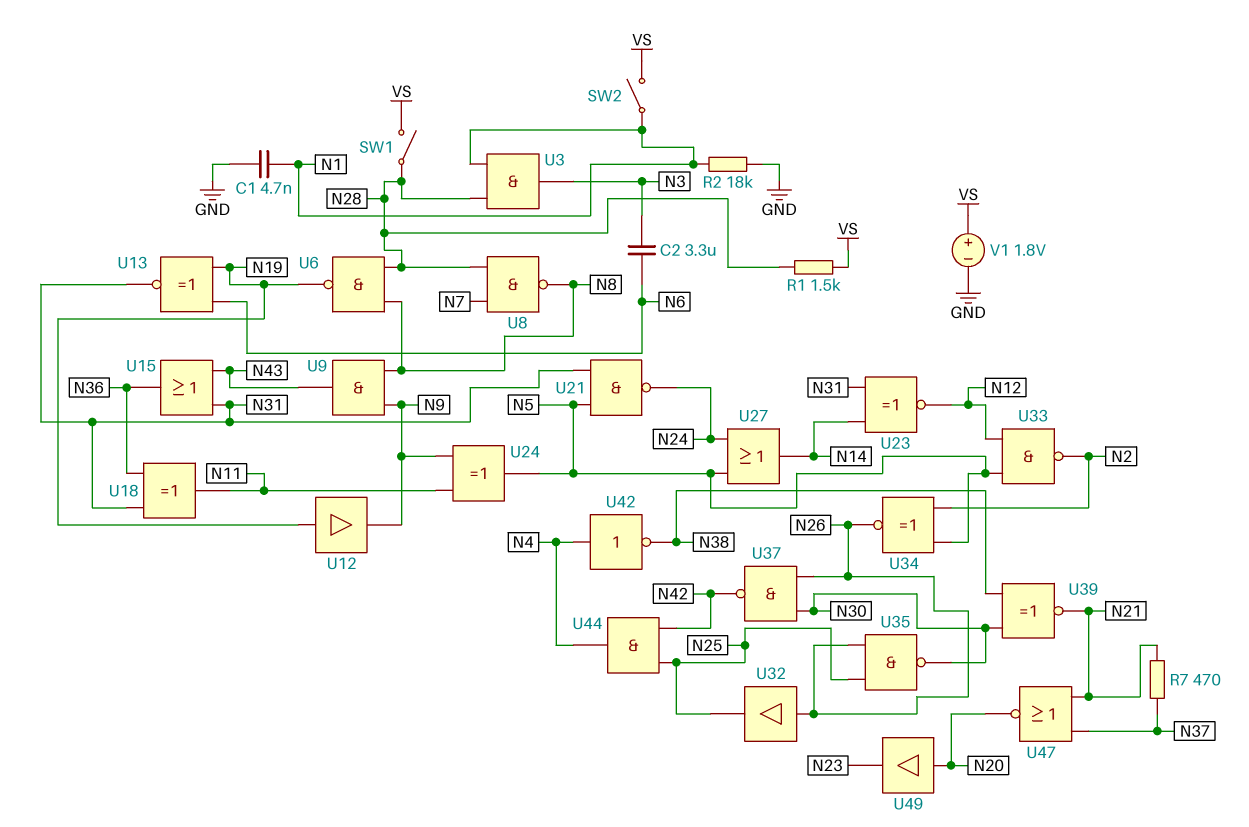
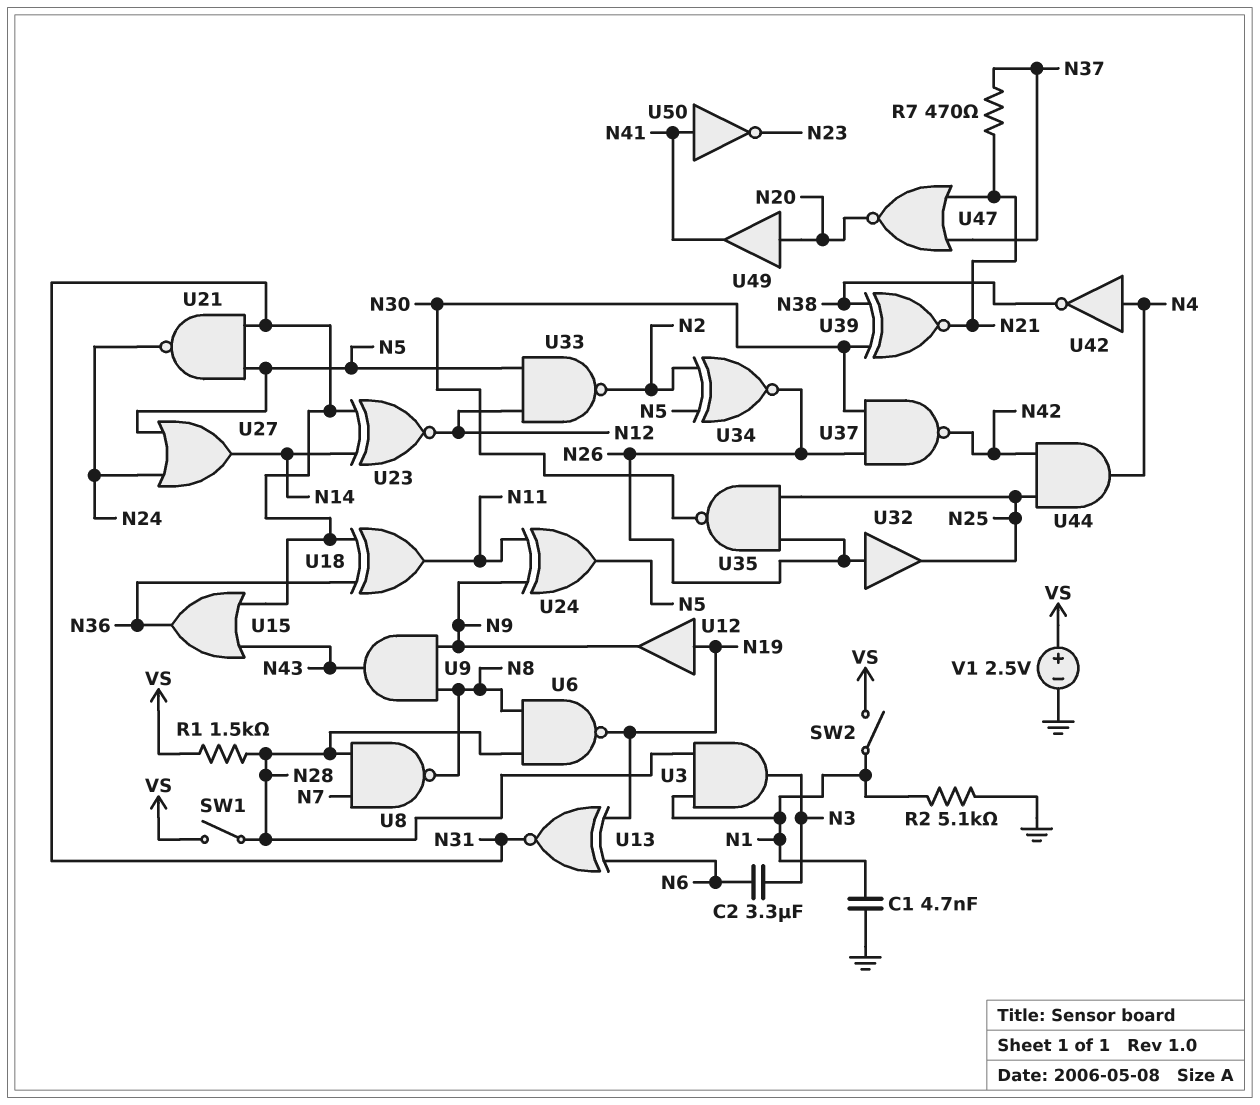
R2: 18k (GND, N1) -> 5.1k (GND, N1)
U49: buffer (in N20, out N23) -> buffer (in N20, out N41)
U50: none -> NOT (in N41, out N23)
V1: 1.8V (plus VS, minus GND) -> 2.5V (plus VS, minus GND)

